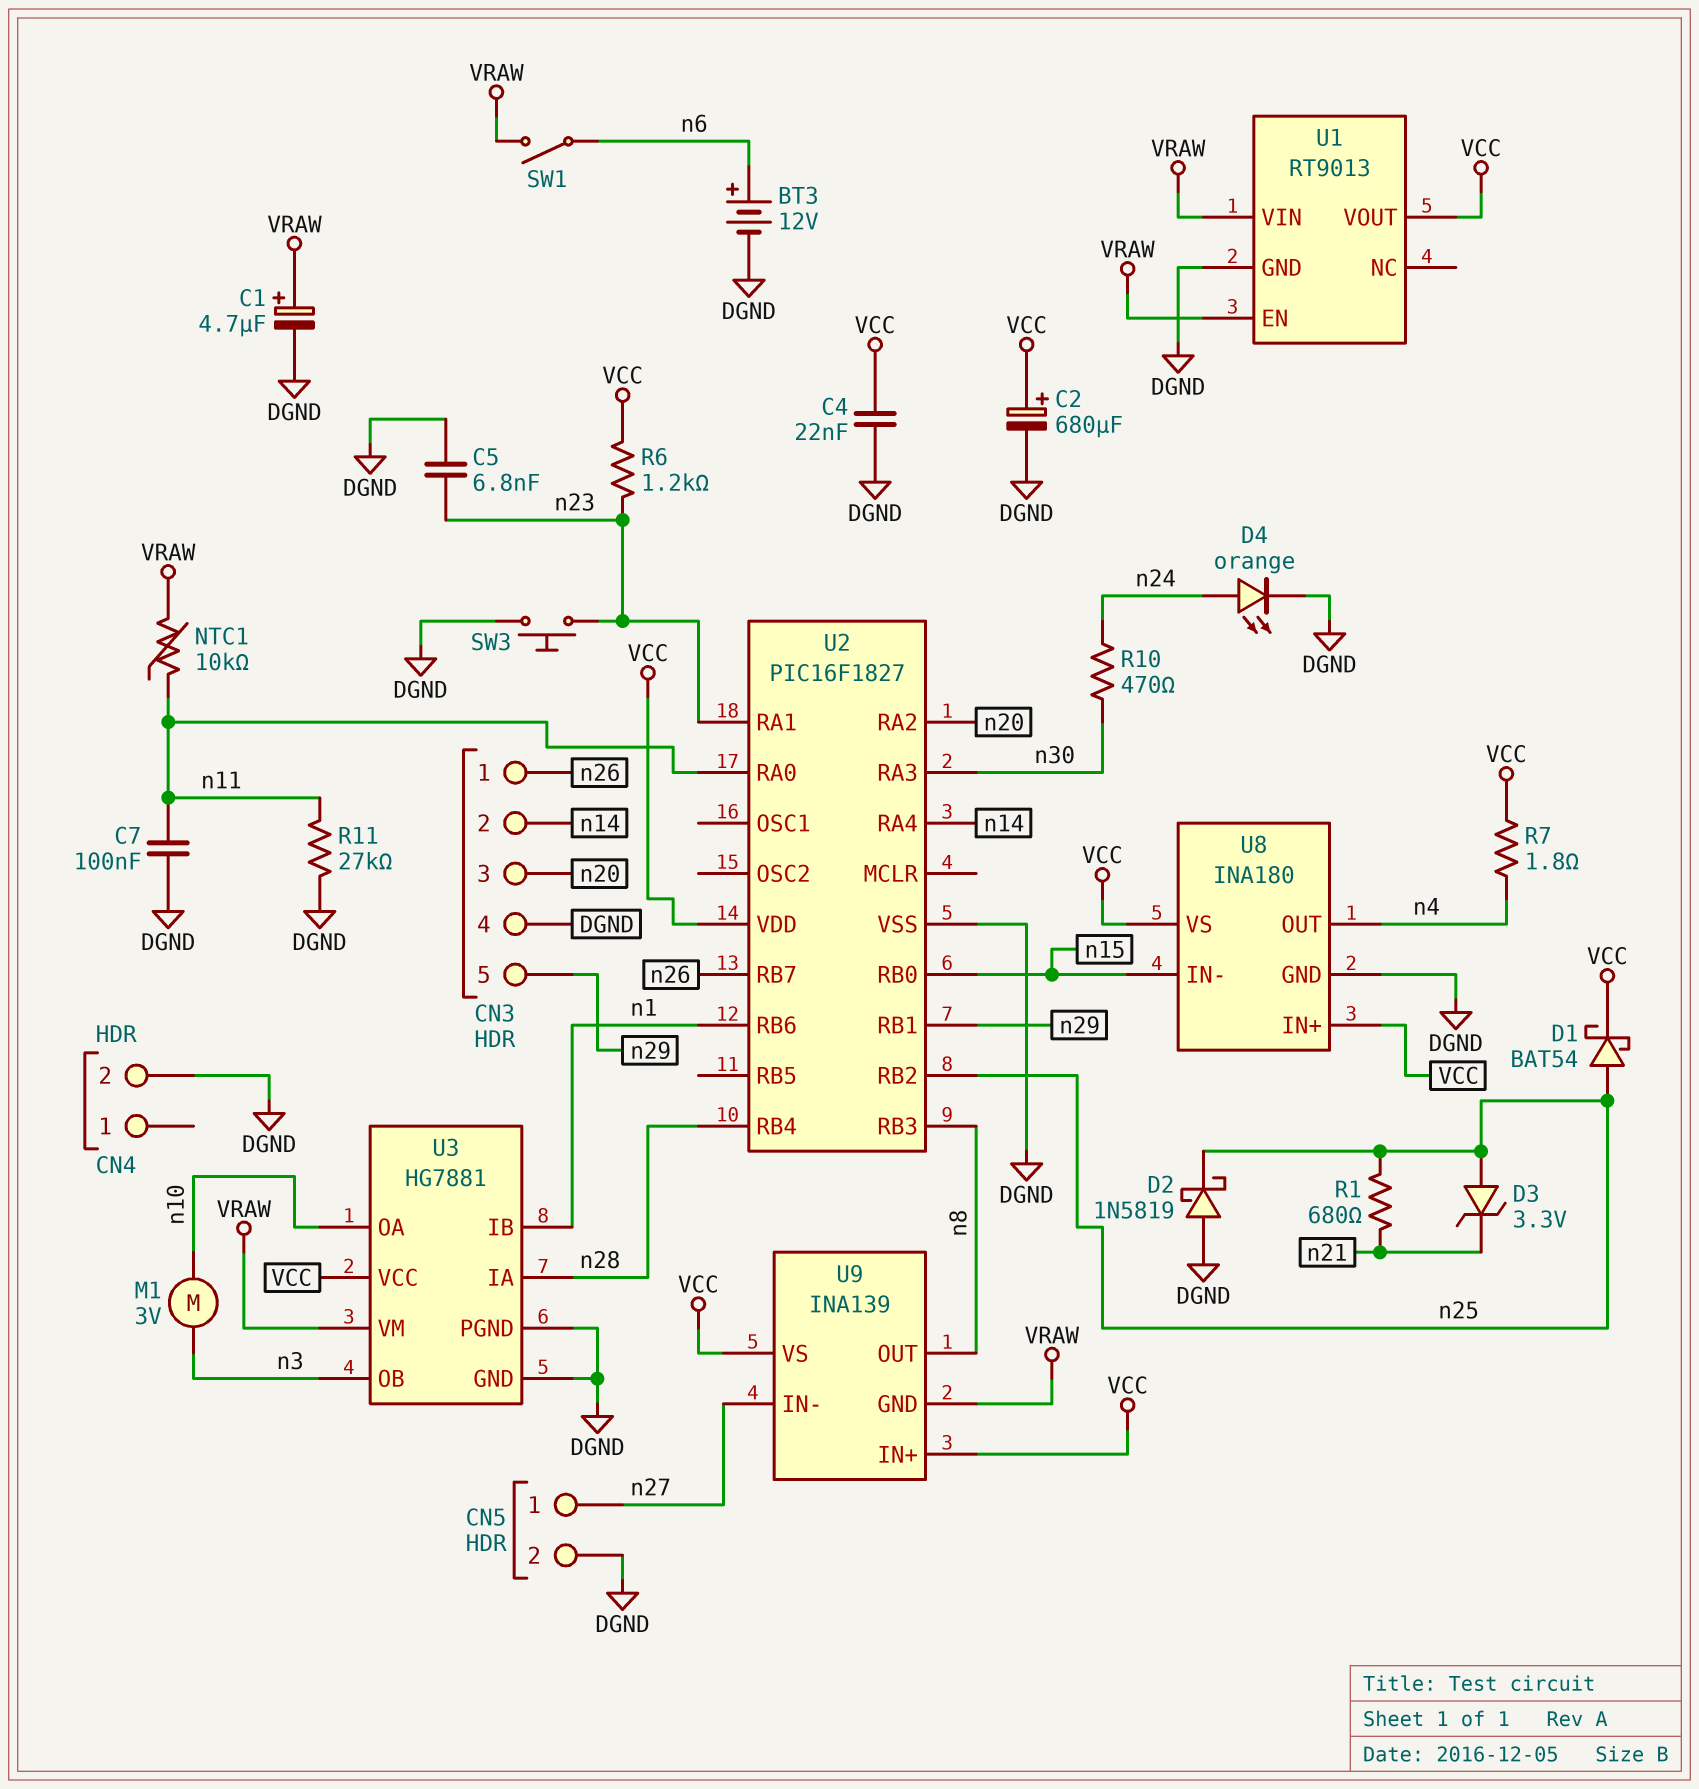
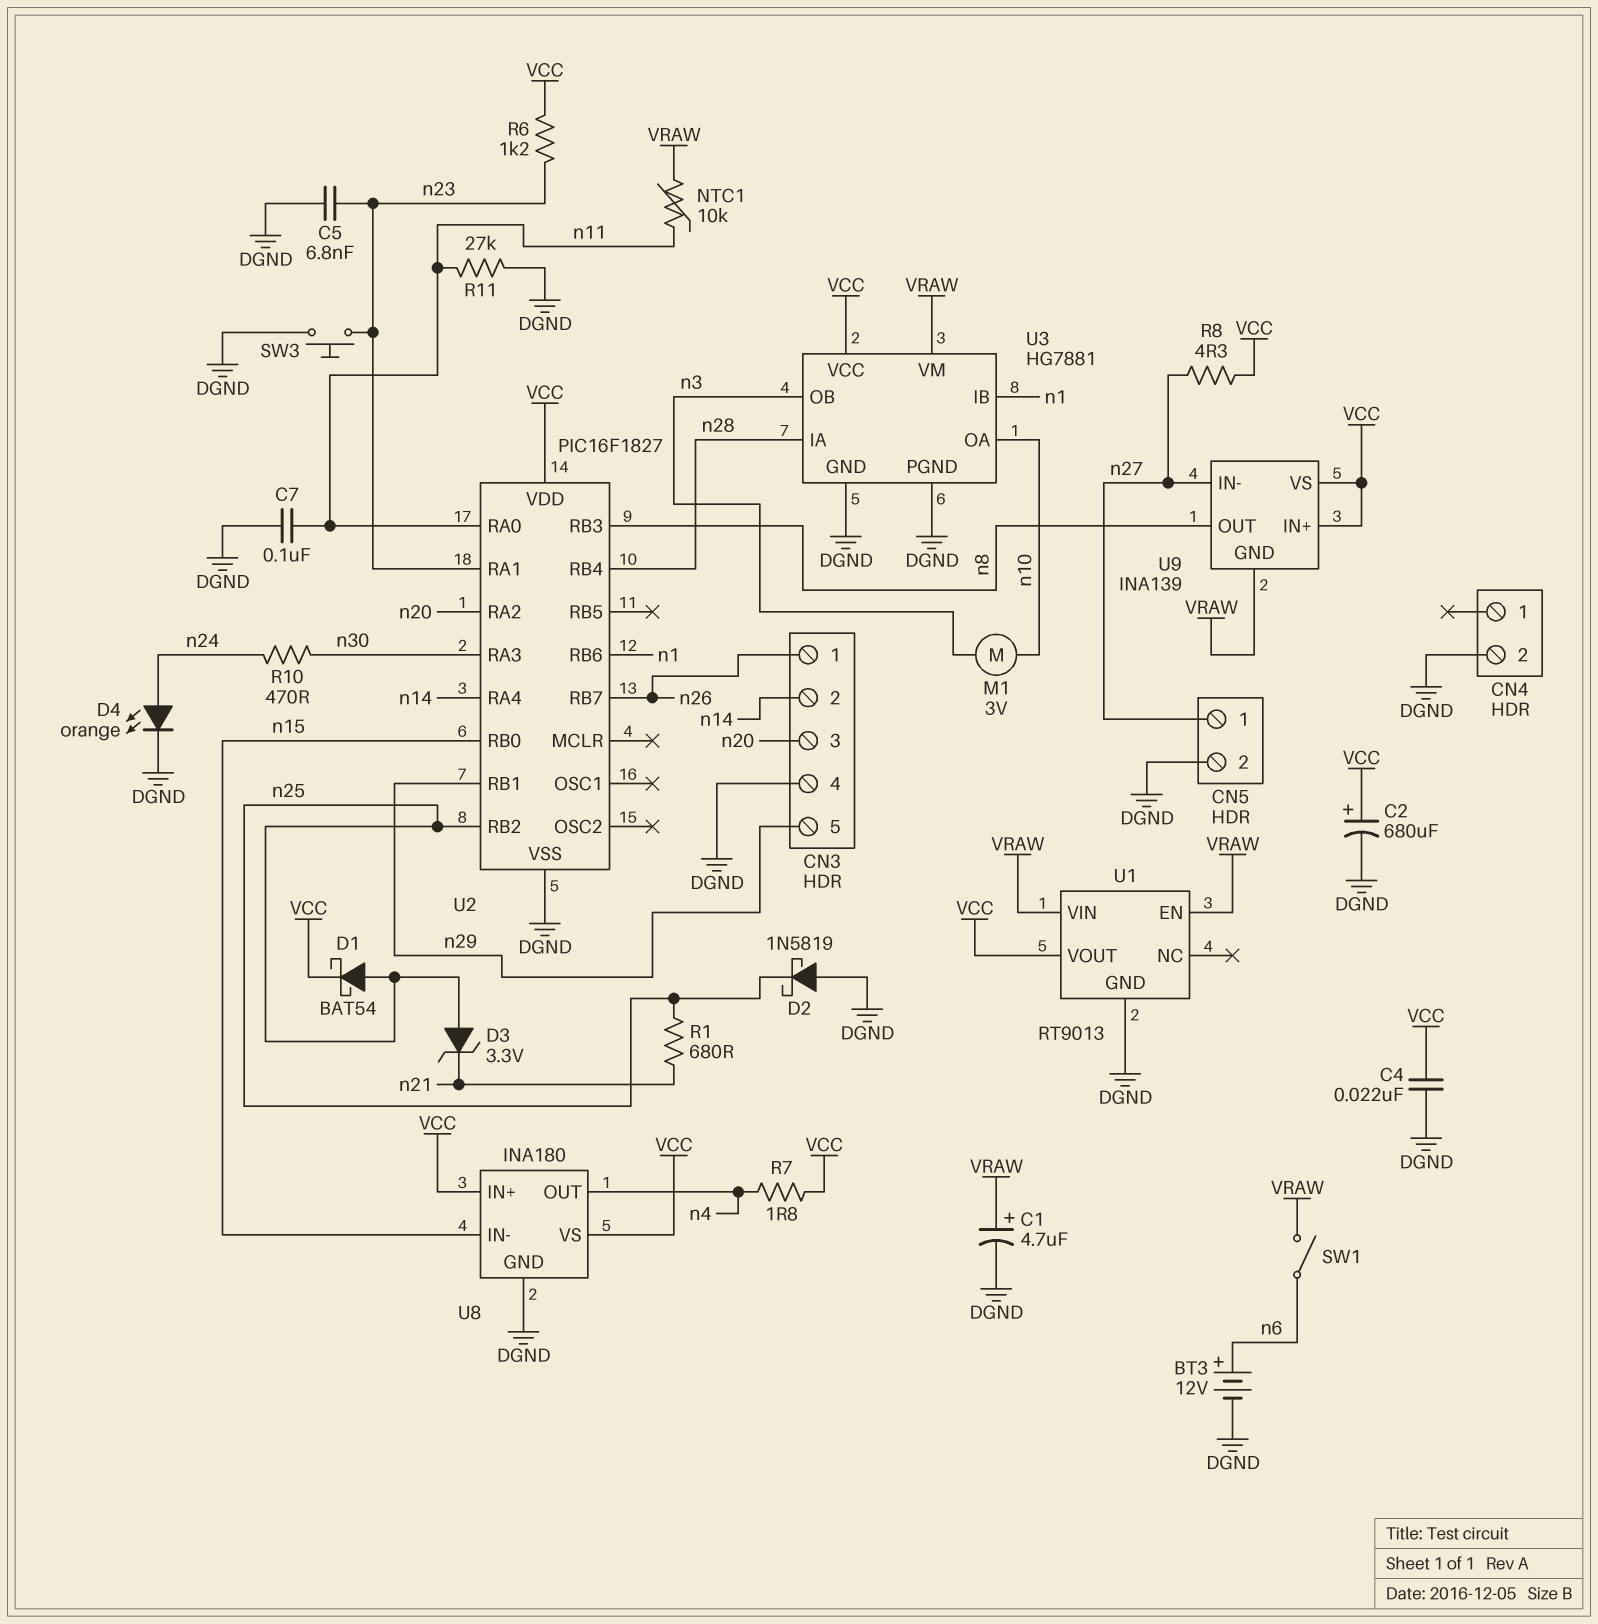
R8: none -> 4.3 (VCC, n27)

